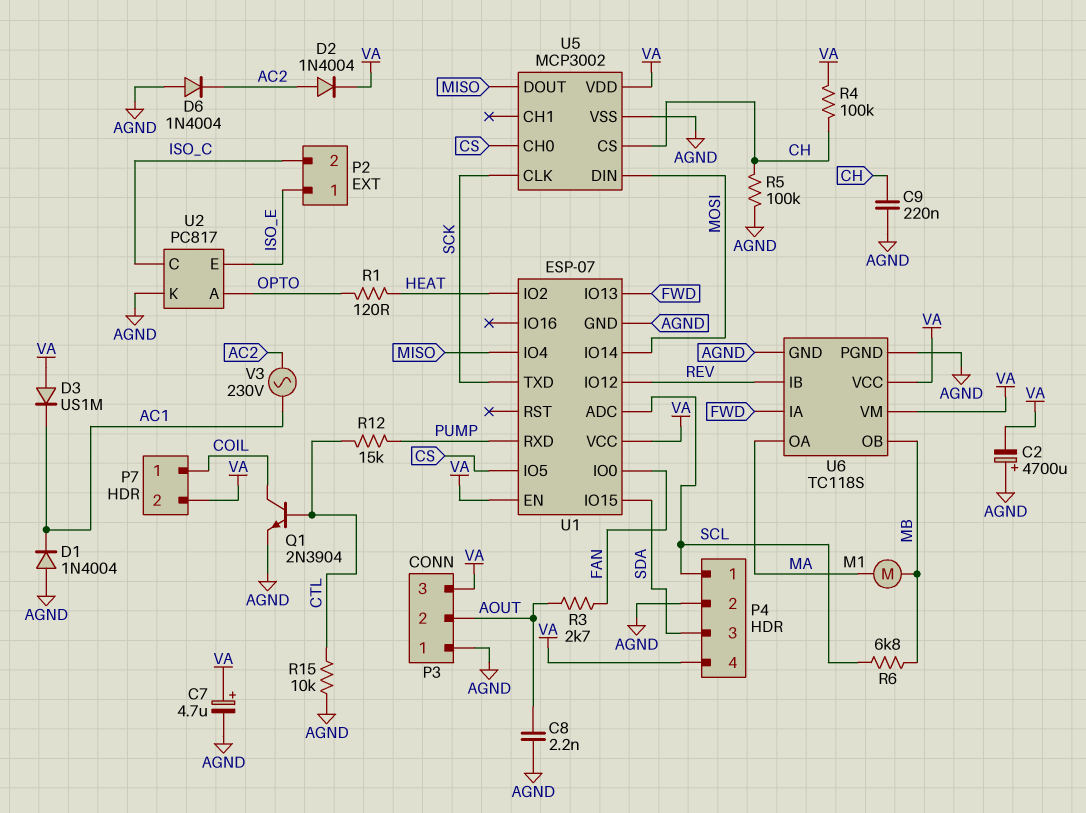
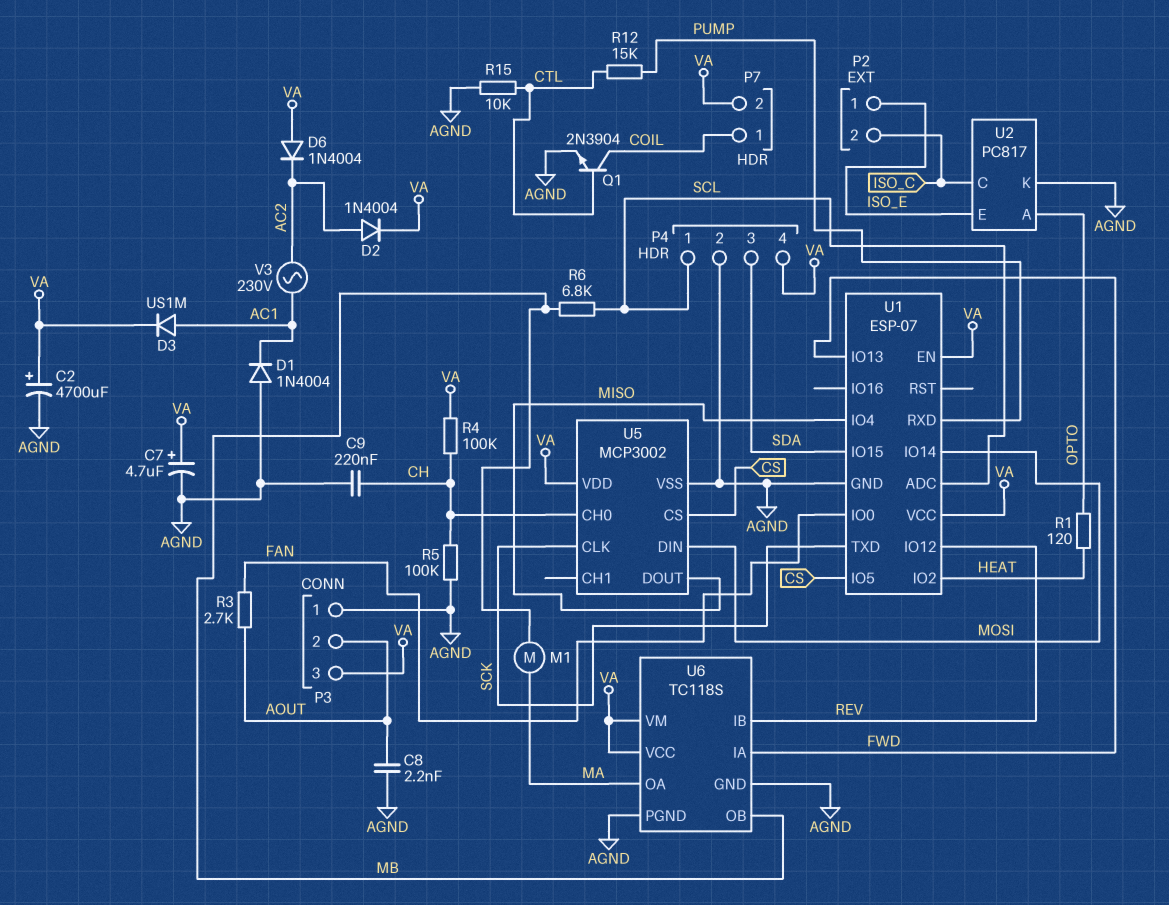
C2: 4700uF (plus AGND, minus VA) -> 4700uF (plus VA, minus AGND)
D3: diode US1M (A VA, K AC1) -> diode US1M (A AC1, K VA)
D6: diode 1N4004 (A AGND, K AC2) -> diode 1N4004 (A VA, K AC2)
U5 pin CH0: CS -> CH
U5 pin CS: CH -> CS

